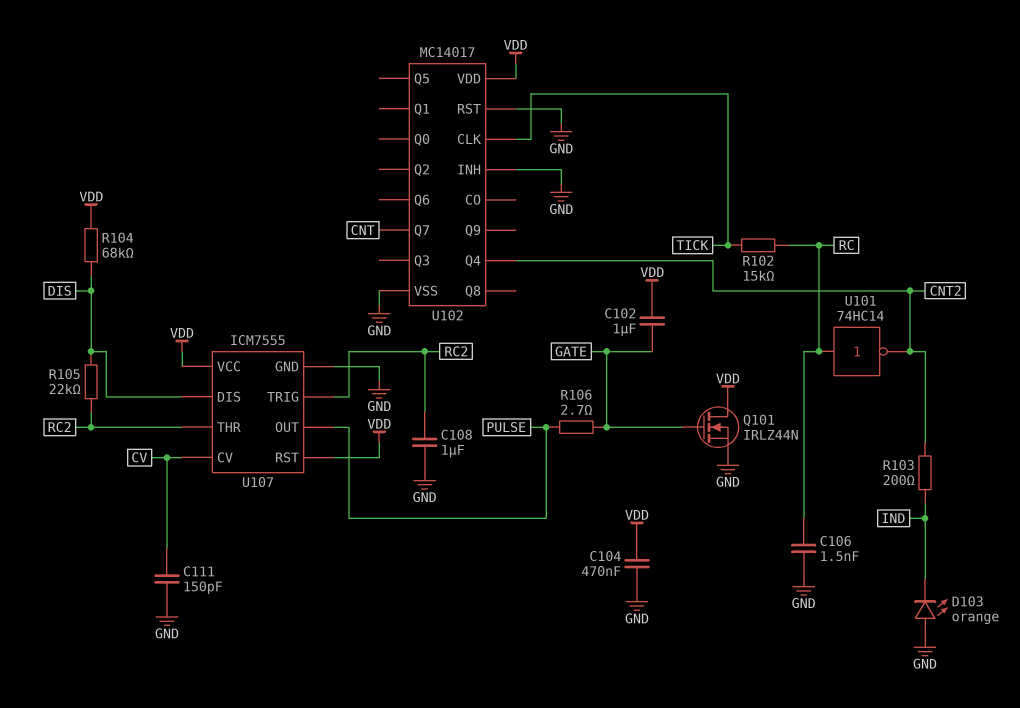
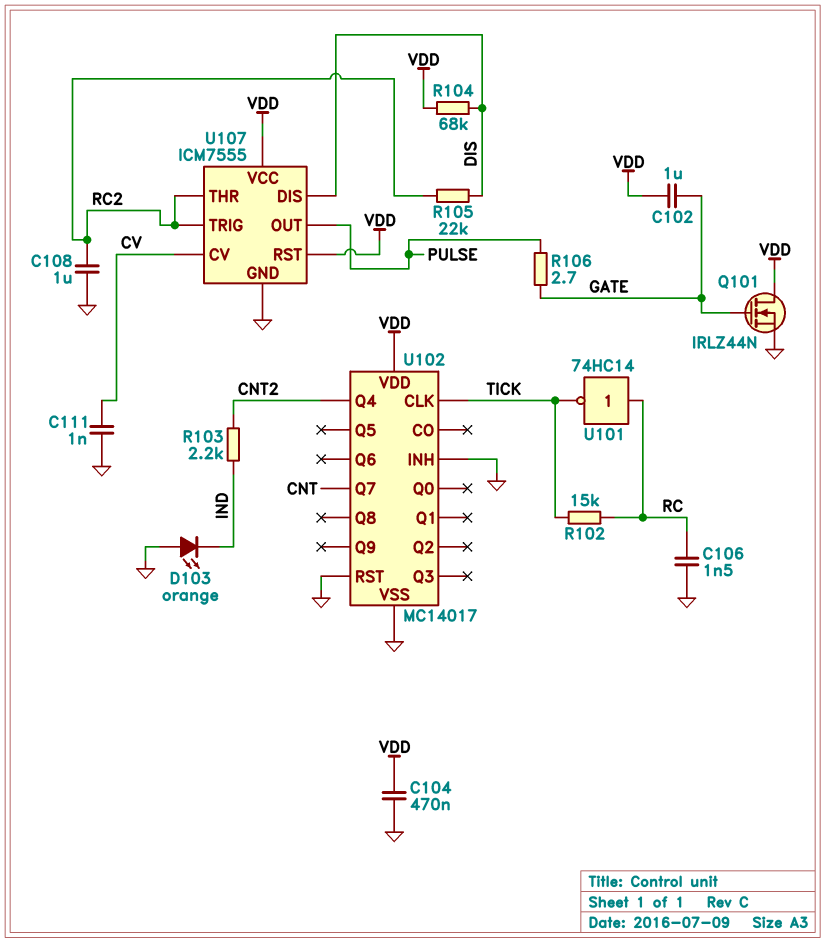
C111: 150pF (CV, GND) -> 1nF (CV, GND)
R103: 200 (CNT2, IND) -> 2.2k (CNT2, IND)
U101: NOT 74HC14 (in RC, out CNT2) -> NOT 74HC14 (in RC, out TICK)

